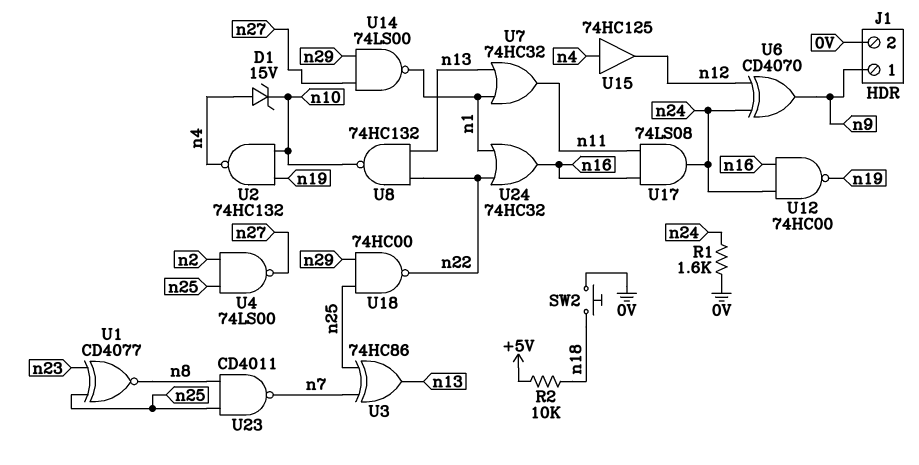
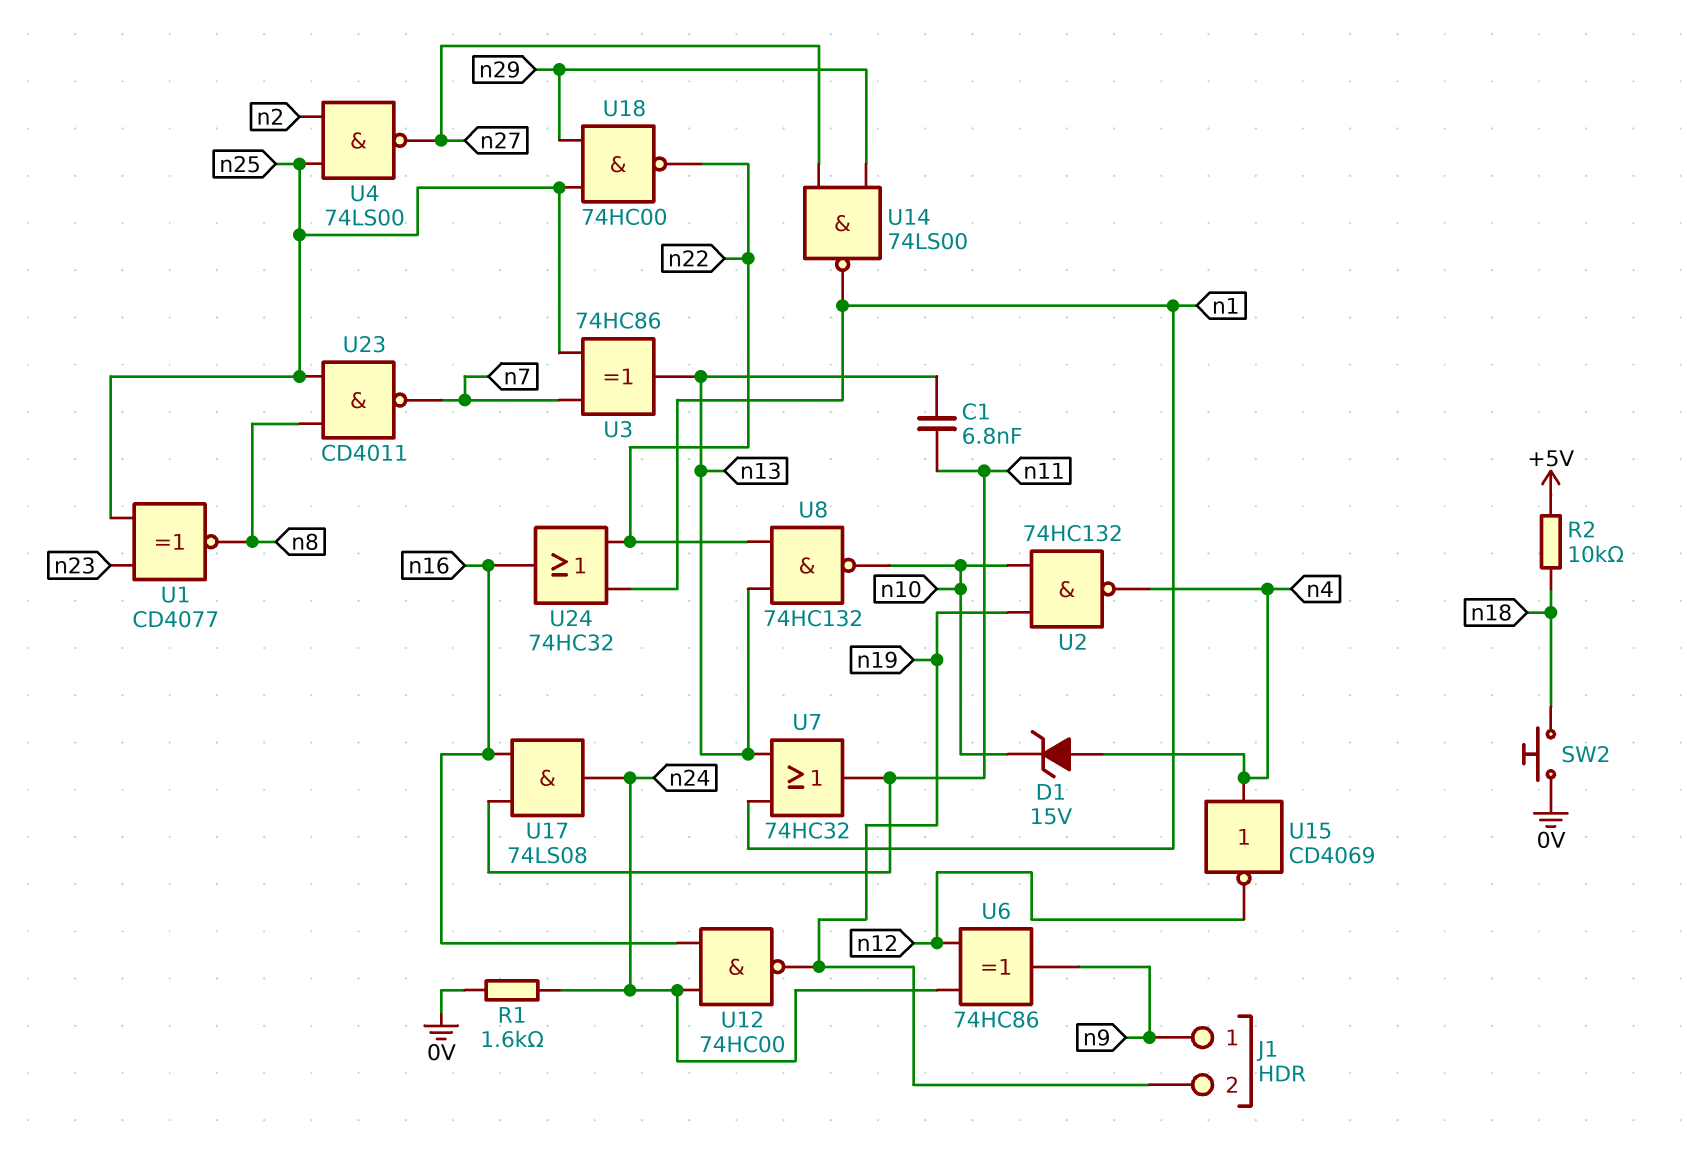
C1: none -> 6.8nF (n11, n13)
J1 pin 2: 0V -> n19
U6: XOR CD4070 (in n12, in n24, out n9) -> XOR 74HC86 (in n12, in n24, out n9)
U15: buffer 74HC125 (in n4, out n12) -> NOT CD4069 (in n4, out n12)

